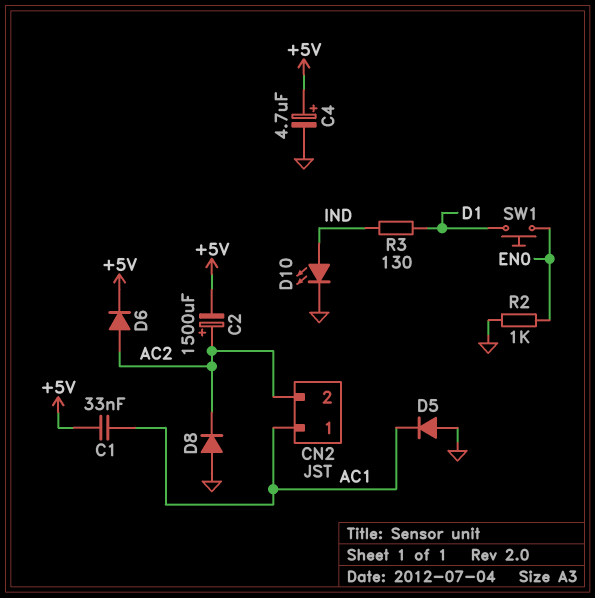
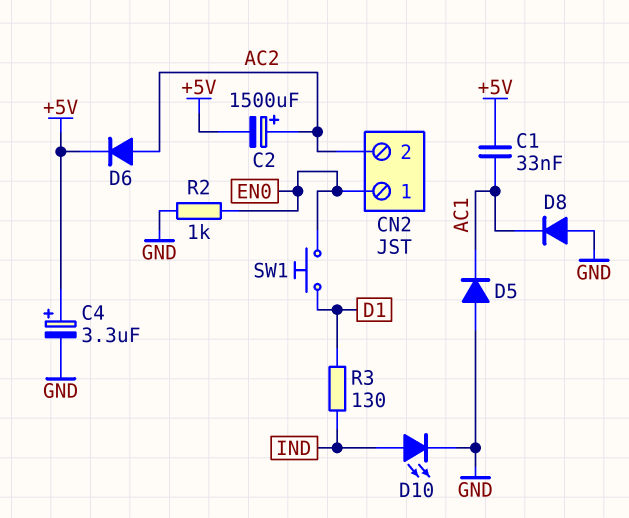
C4: 4.7uF (plus +5V, minus GND) -> 3.3uF (plus +5V, minus GND)
CN2 pin 1: AC1 -> EN0
D8: diode (A GND, K AC2) -> diode (A GND, K AC1)

